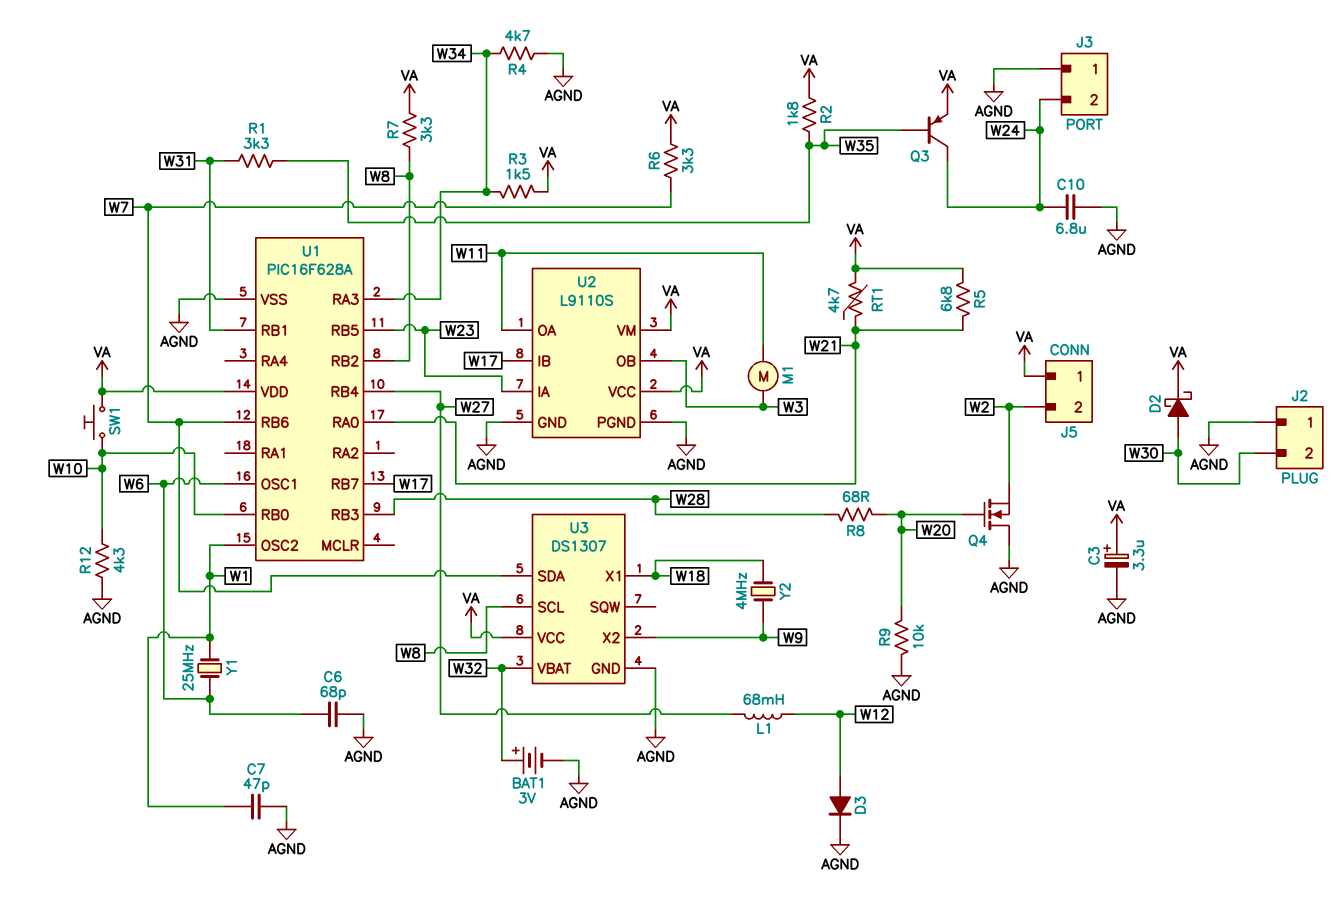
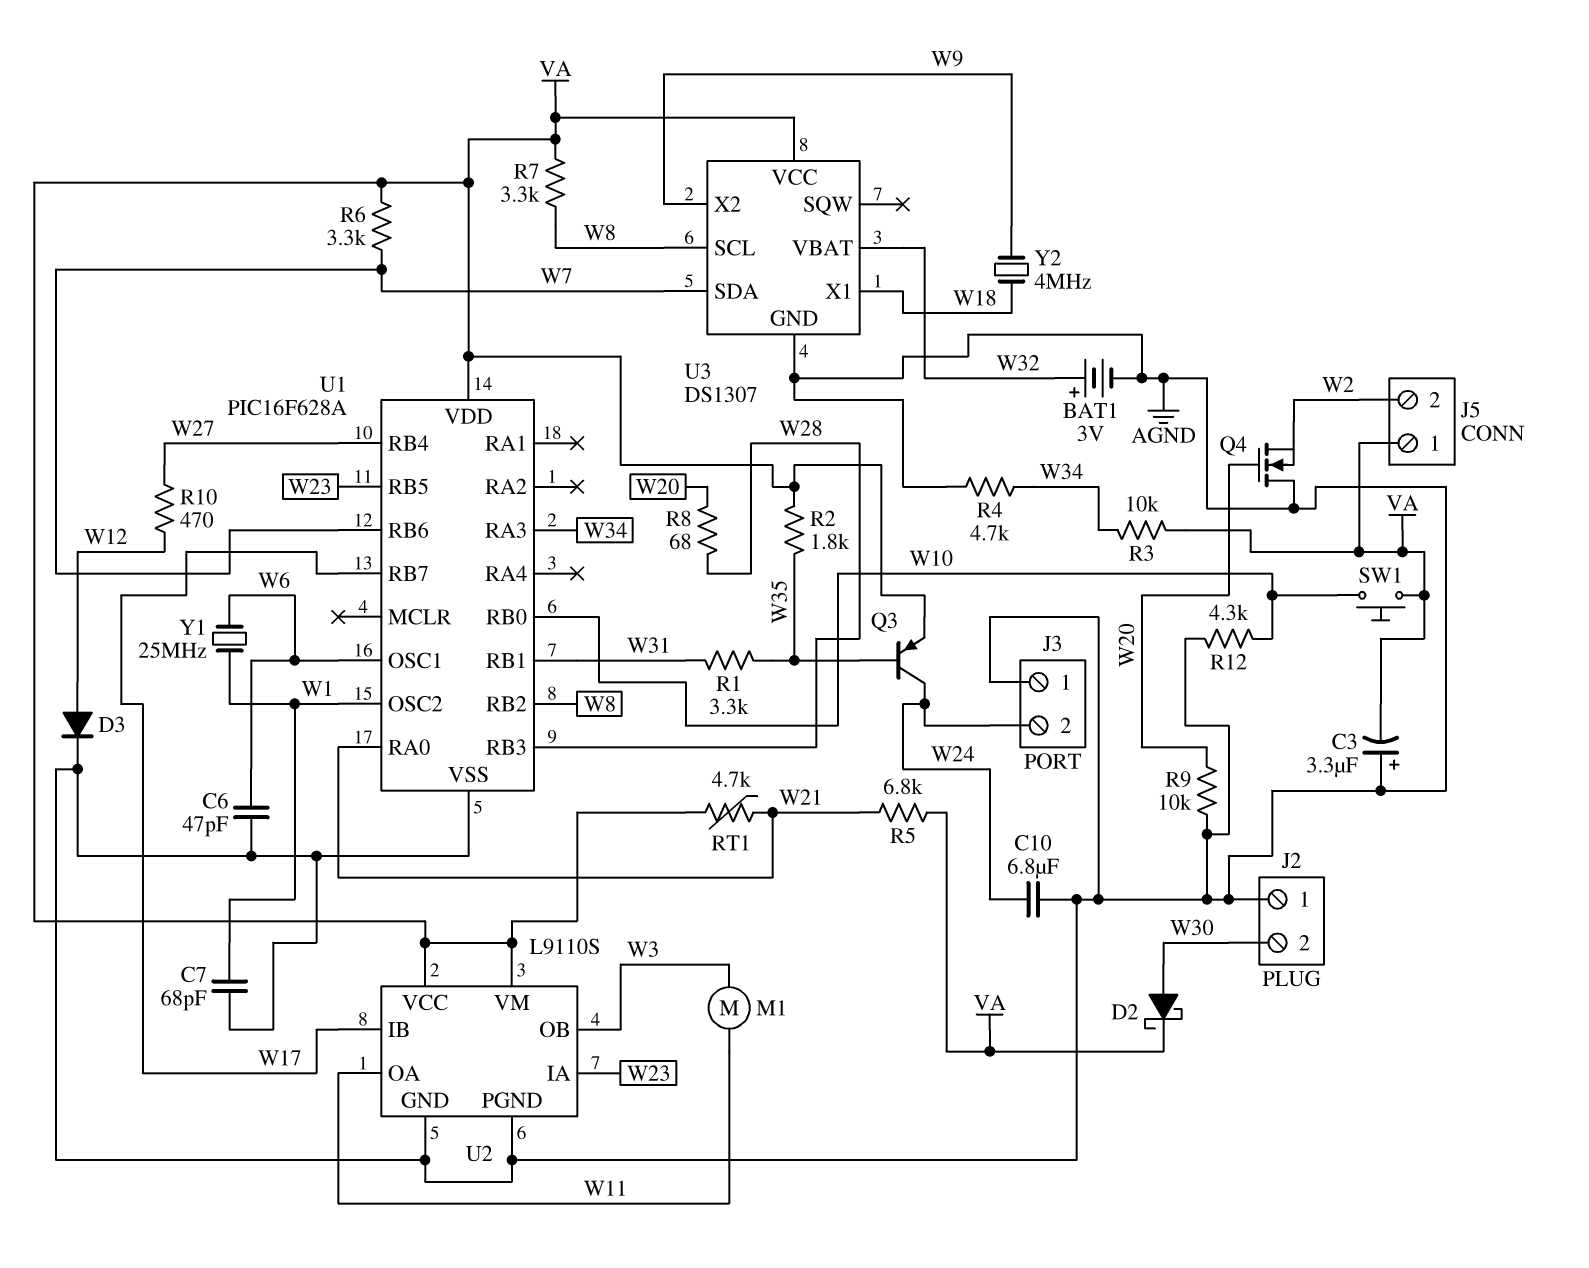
C3: 3.3uF (plus VA, minus AGND) -> 3.3uF (plus AGND, minus VA)
C6: 68pF (AGND, W6) -> 47pF (AGND, W6)
C7: 47pF (AGND, W1) -> 68pF (AGND, W1)
L1: 68mH (W12, W27) -> none
R3: 1.5k (VA, W34) -> 10k (VA, W34)
R10: none -> 470 (W12, W27)

